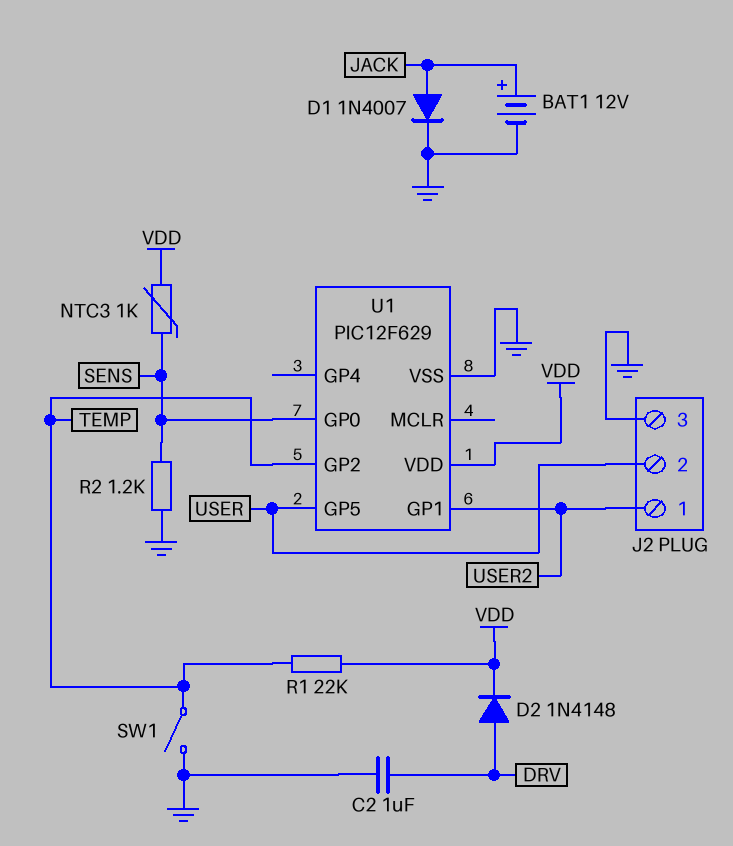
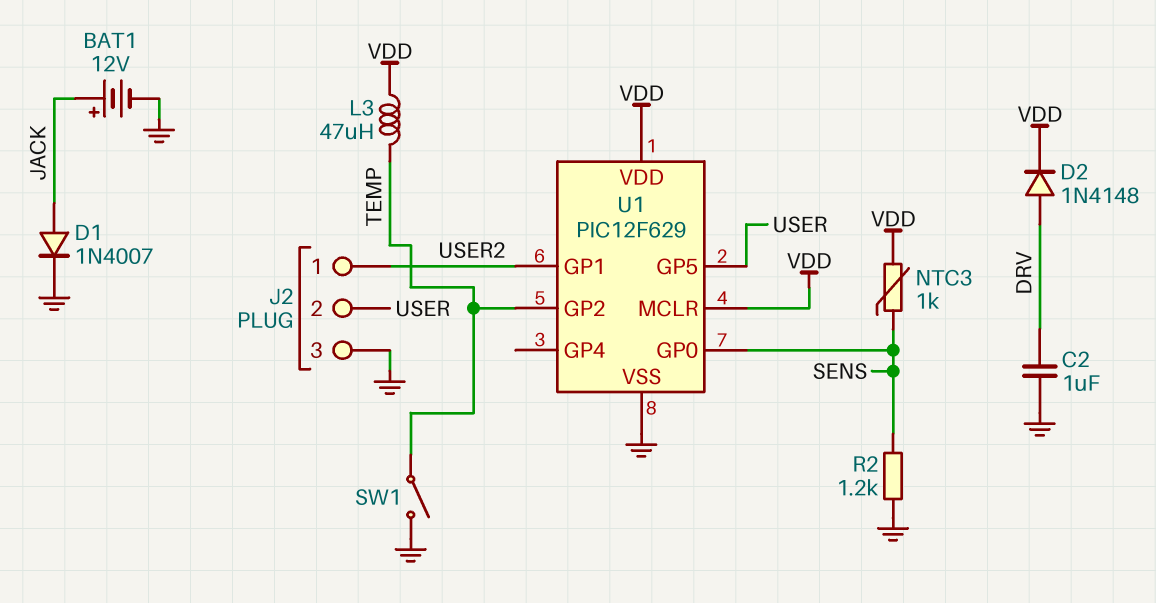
L3: none -> 47uH (TEMP, VDD)
R1: 22k (TEMP, VDD) -> none
U1 pin MCLR: none -> VDD

